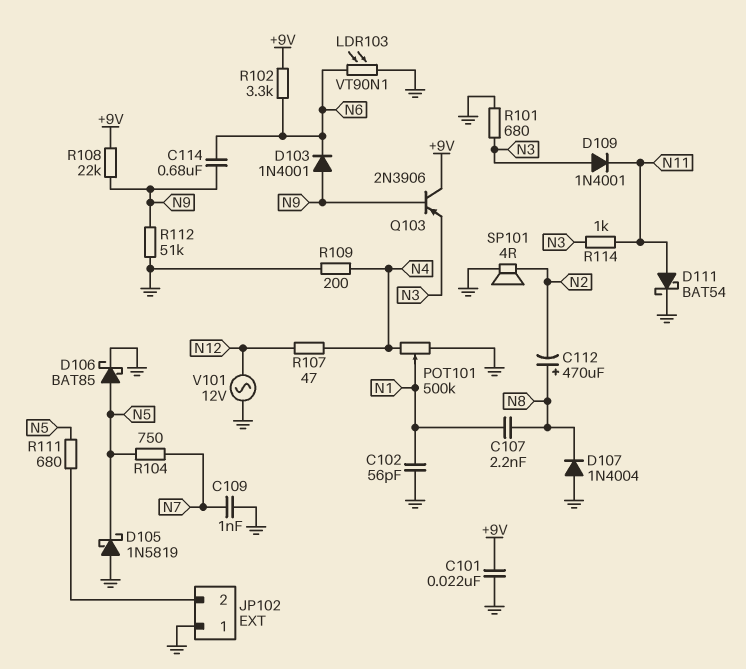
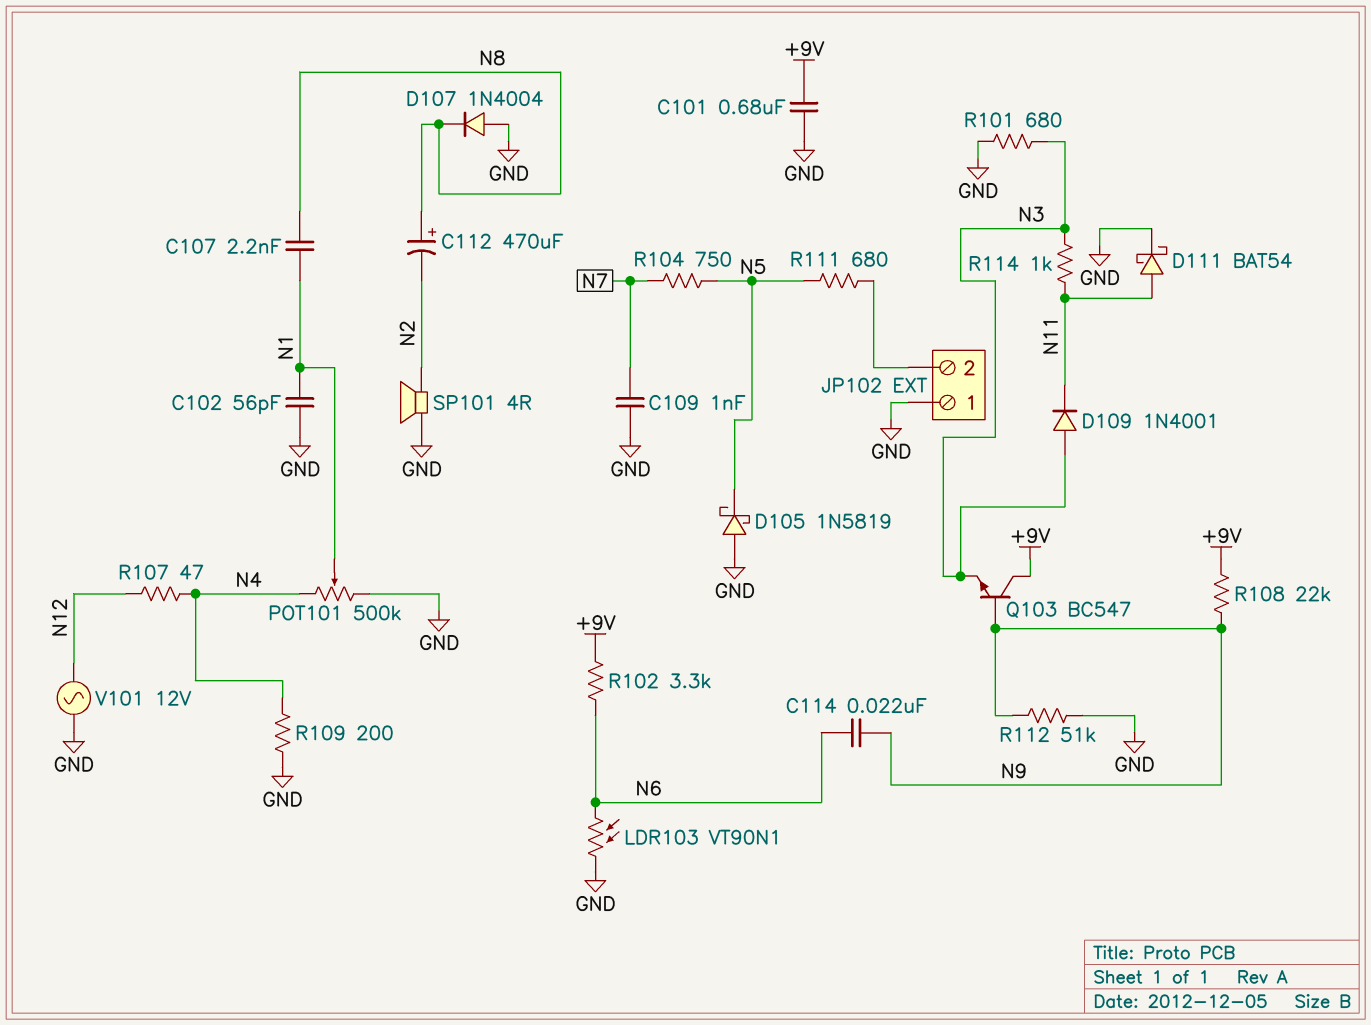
C101: 22nF (+9V, GND) -> 680nF (+9V, GND)
C114: 680nF (N6, N9) -> 22nF (N6, N9)
D103: diode 1N4001 (A N9, K N6) -> none
D106: schottky BAT85 (A N5, K GND) -> none
Q103: PNP 2N3906 (B N9, C +9V, E N3) -> NPN BC547 (B N9, C +9V, E N3)

